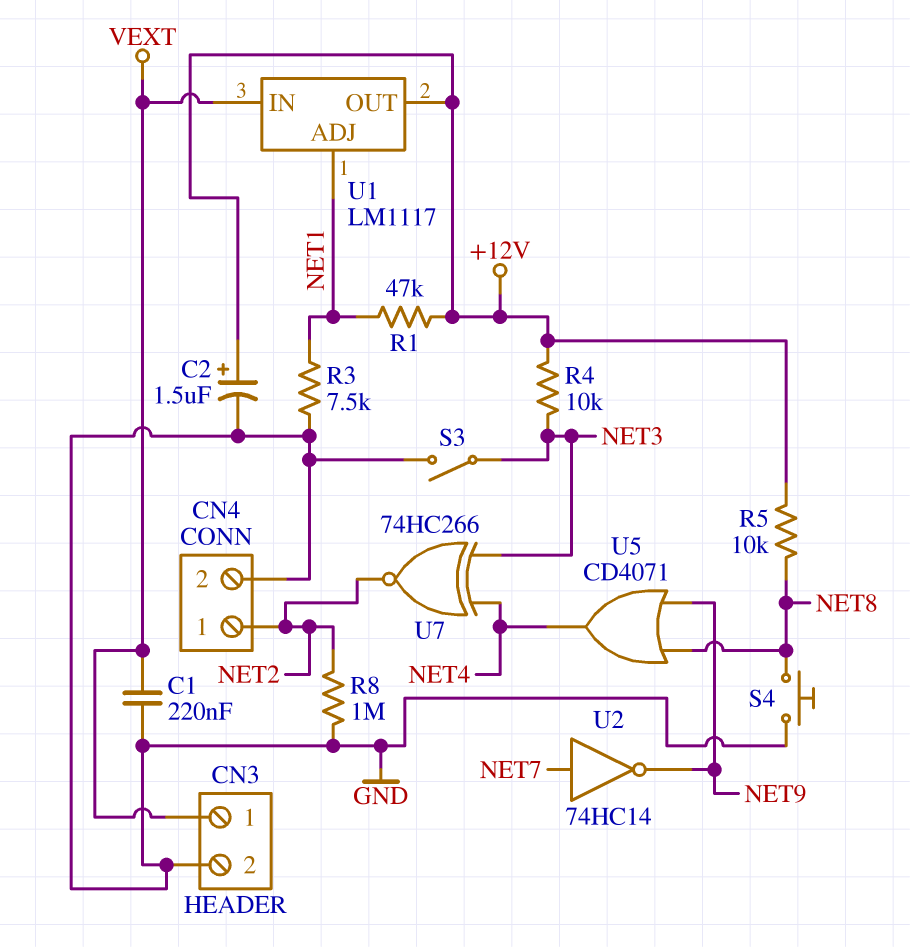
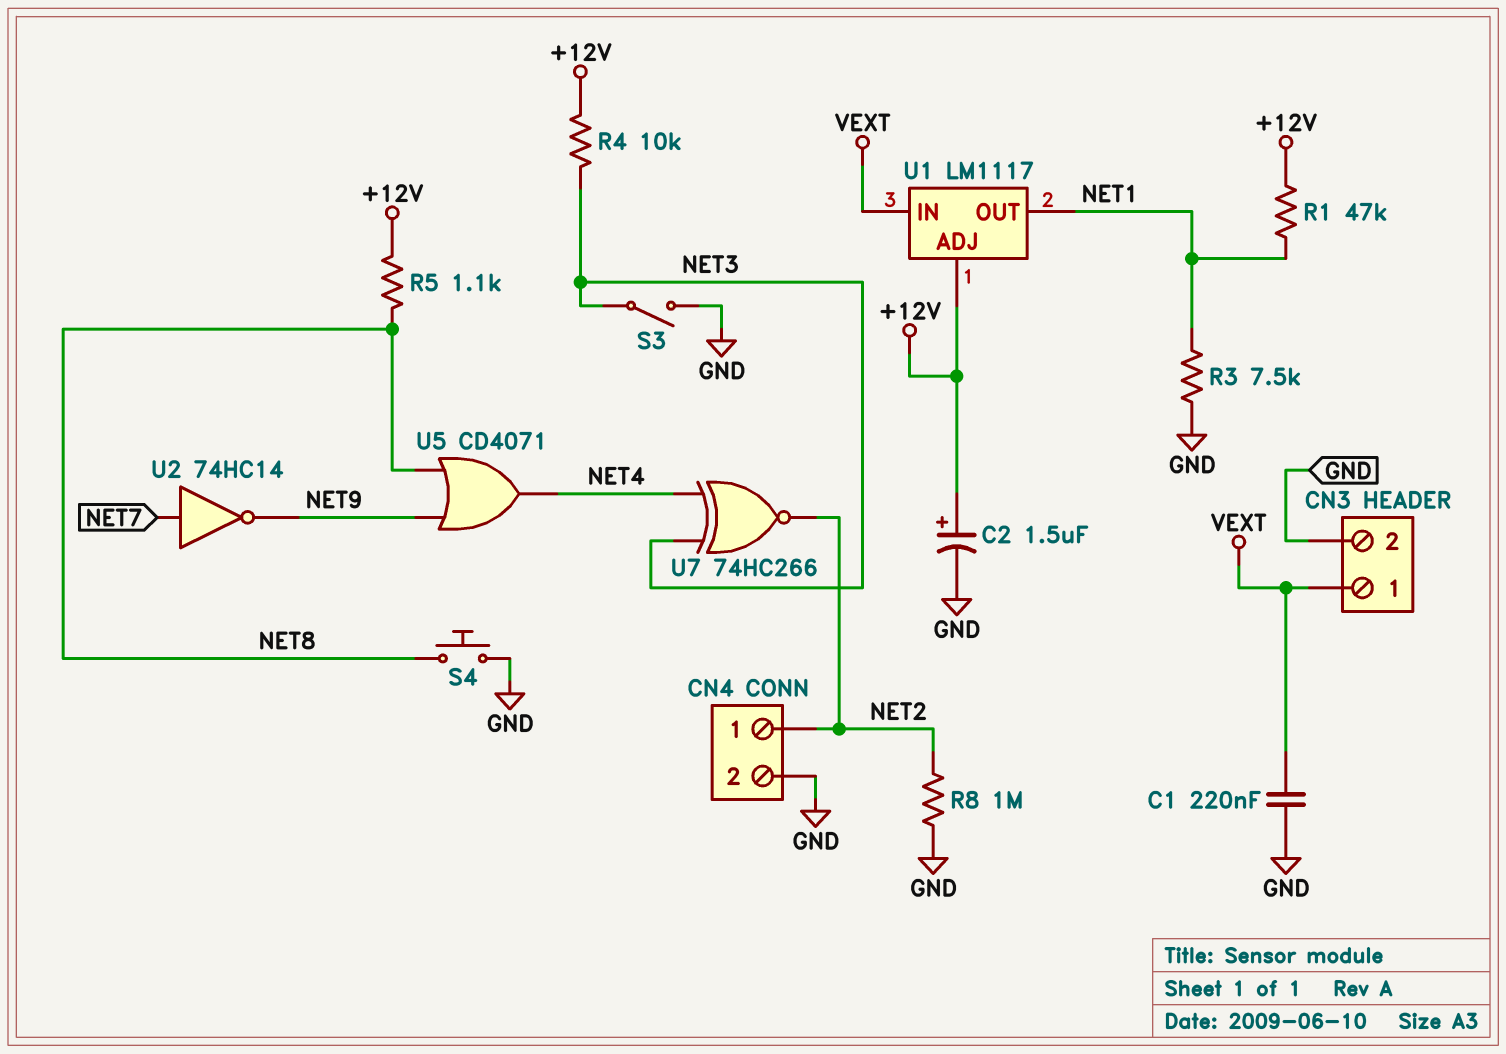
R5: 10k (+12V, NET8) -> 1.1k (+12V, NET8)
U1 pin ADJ: NET1 -> +12V
U1 pin OUT: +12V -> NET1

